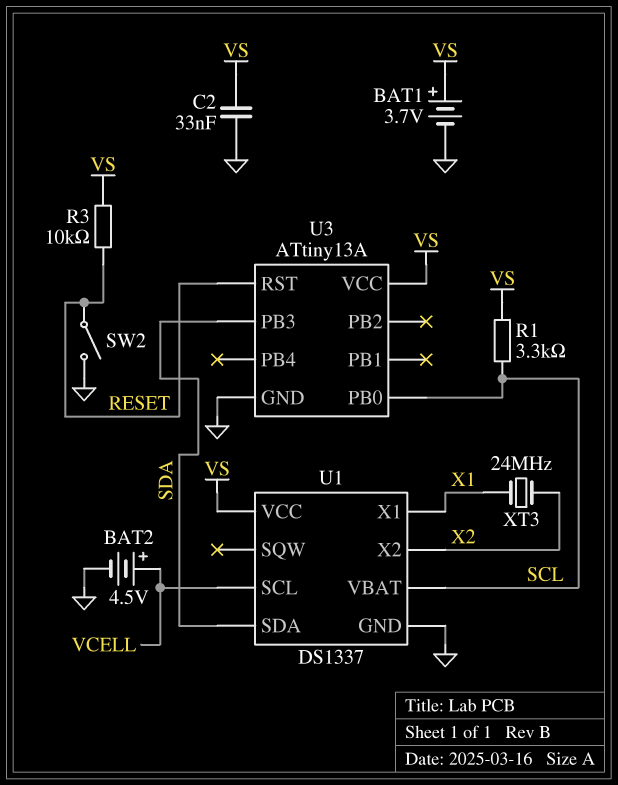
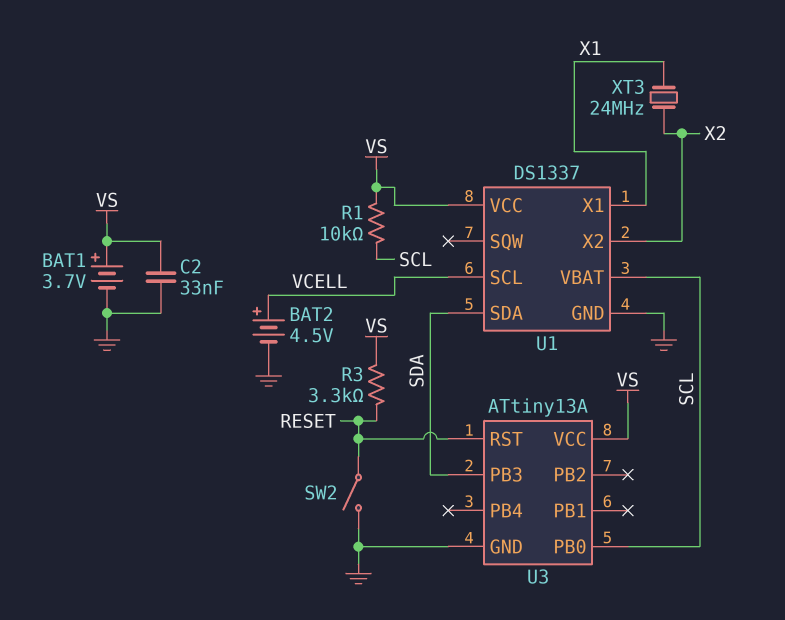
R1: 3.3k (SCL, VS) -> 10k (SCL, VS)
R3: 10k (RESET, VS) -> 3.3k (RESET, VS)

